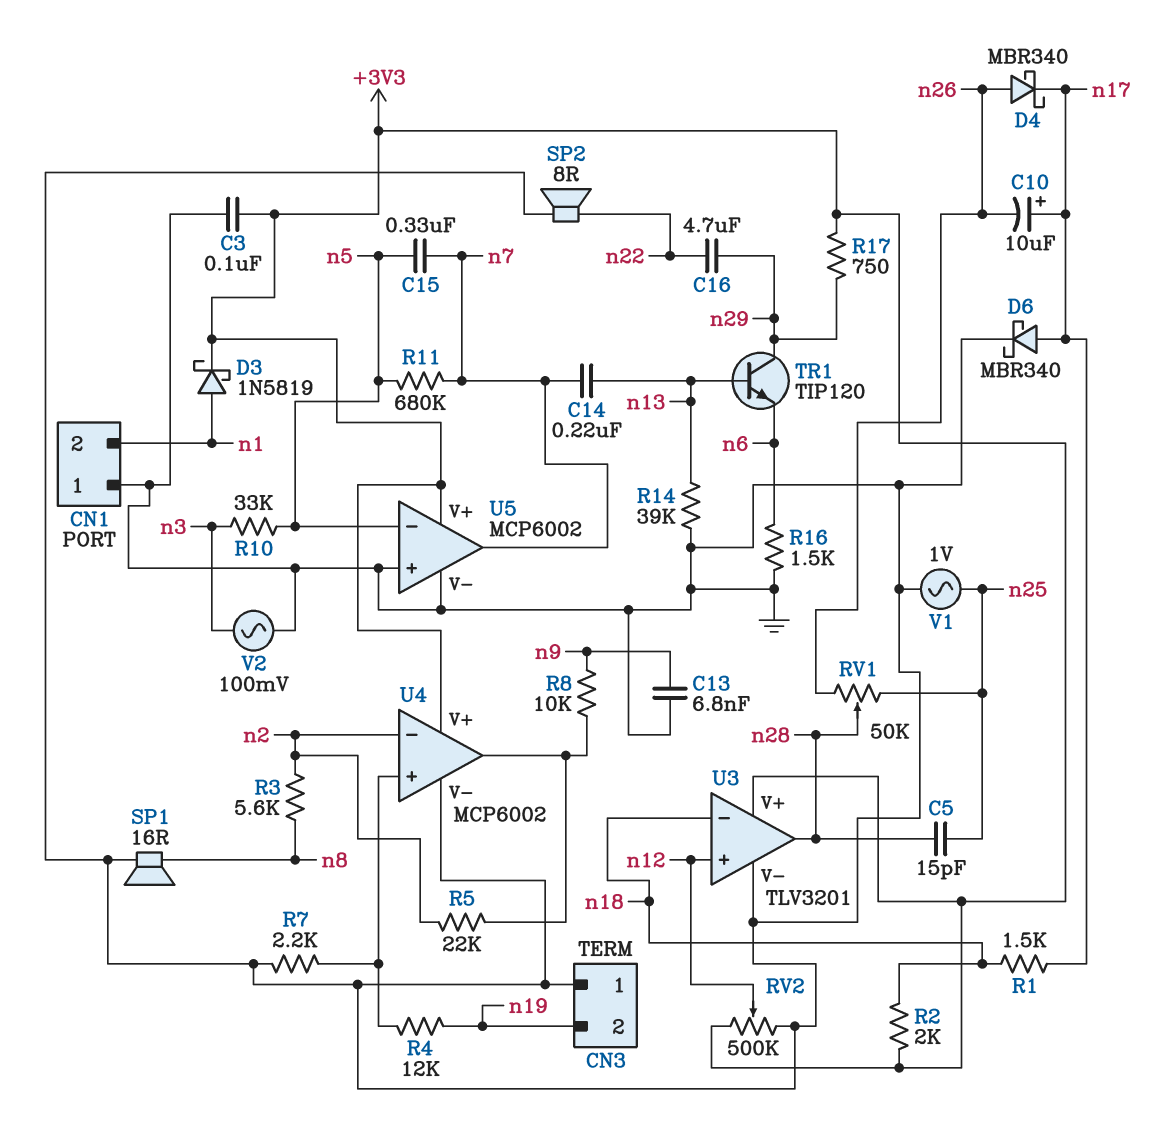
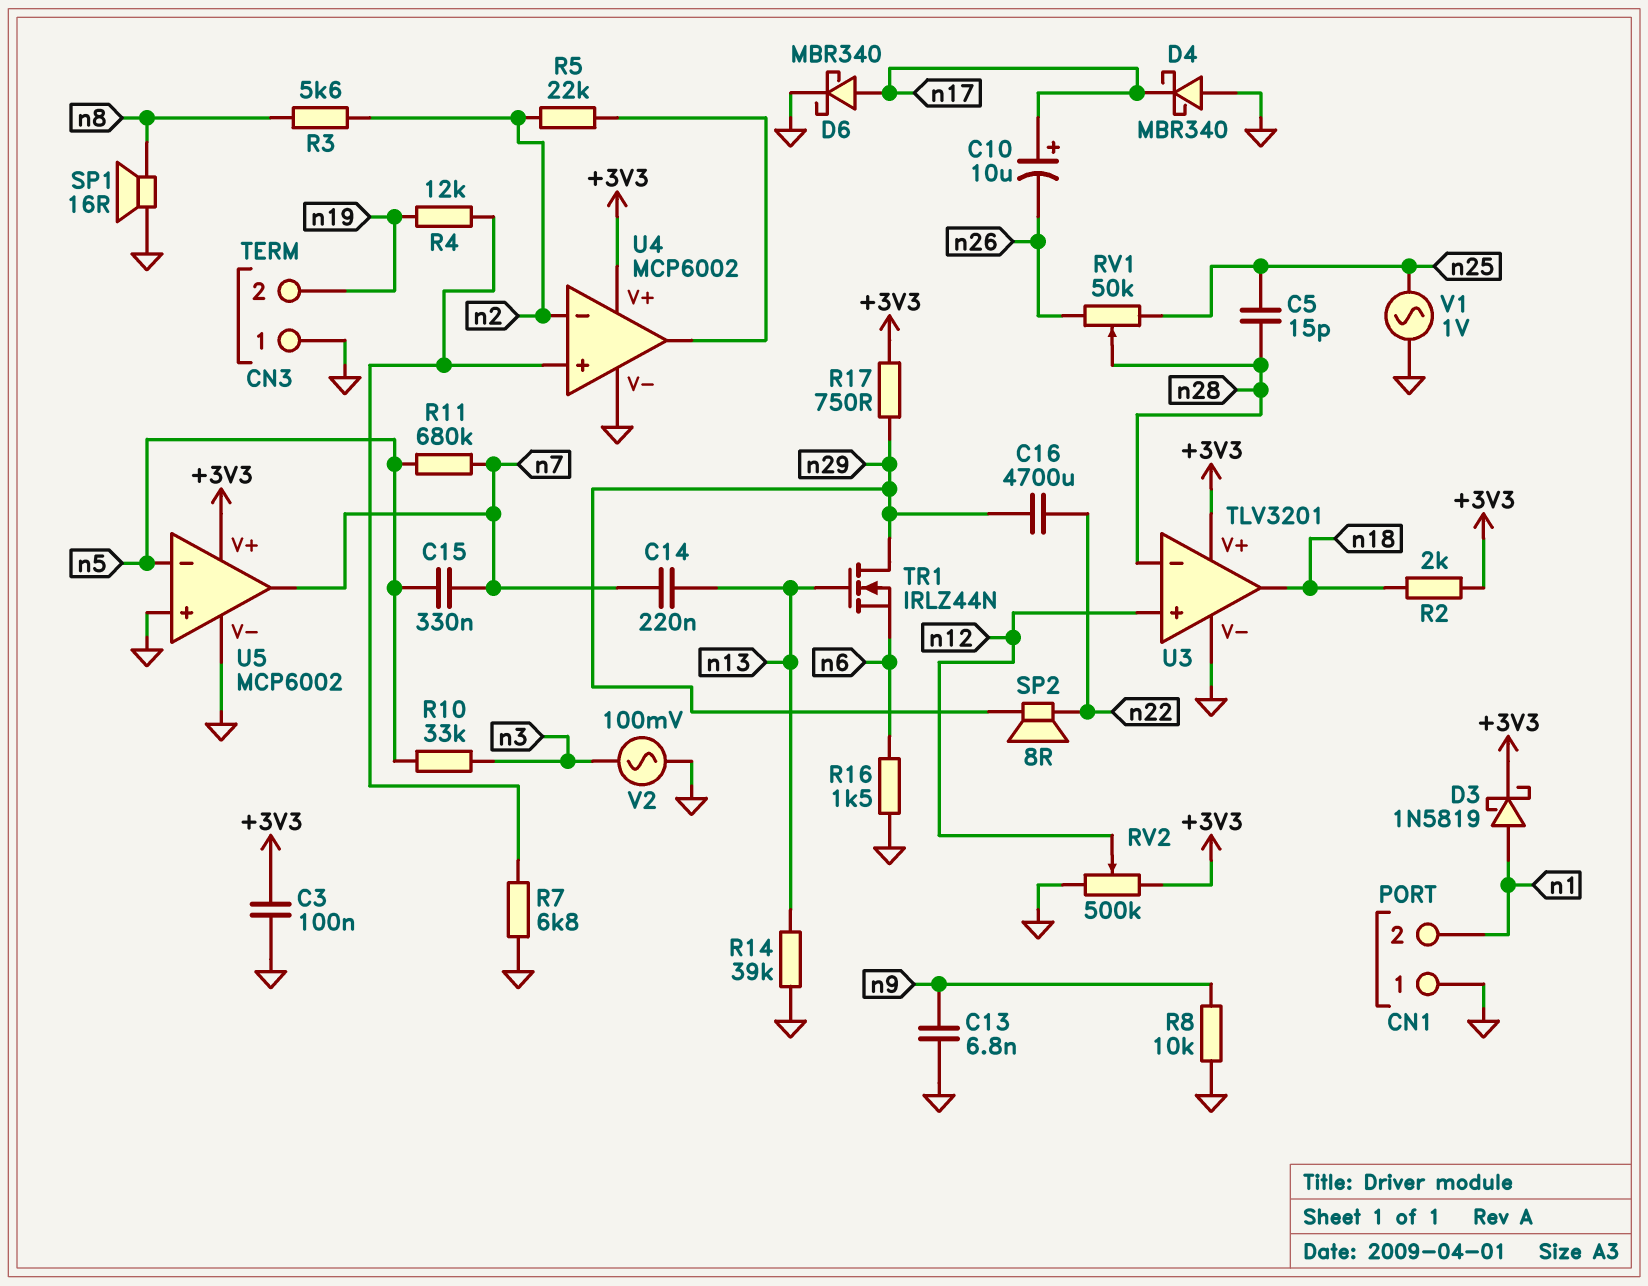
C16: 4.7uF (n22, n29) -> 4700uF (n22, n29)
D4: schottky MBR340 (A n26, K n17) -> schottky MBR340 (A GND, K n17)
R1: 1.5k (n17, n18) -> none
R7: 2.2k (GND, U4/in+) -> 6.8k (GND, U4/in+)
R8: 10k (U4/out, n9) -> 10k (GND, n9)
SP2: speaker 8R (GND, n22) -> speaker 8R (n22, n29)
TR1: NPN TIP120 (B n13, C n29, E n6) -> NMOS IRLZ44N (G n13, D n29, S n6)
U3 pin in-: n18 -> n28
U3 pin out: n28 -> n18

